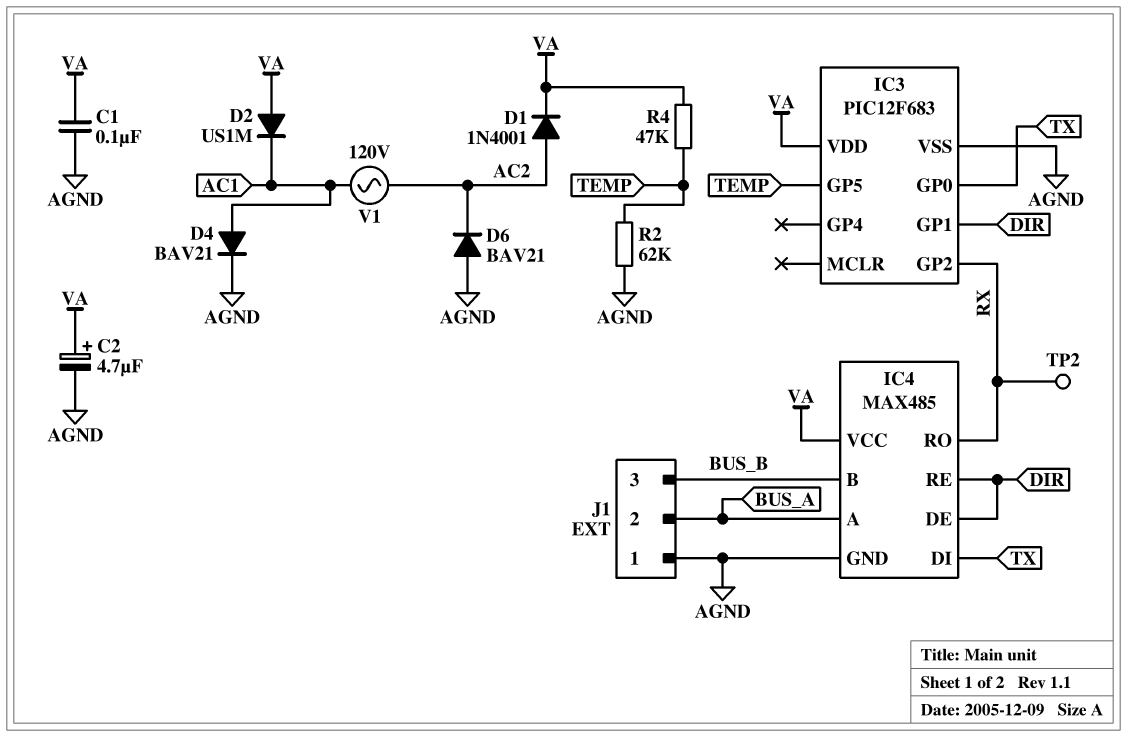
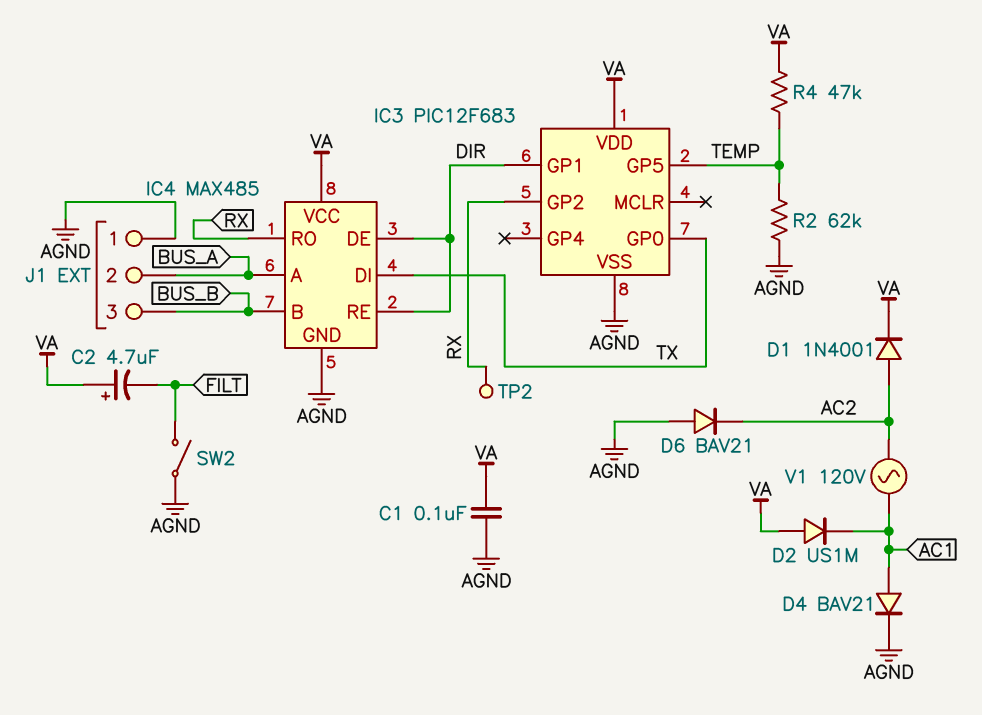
C2: 4.7uF (plus VA, minus AGND) -> 4.7uF (plus VA, minus FILT)
SW2: none -> switch (AGND, FILT)

